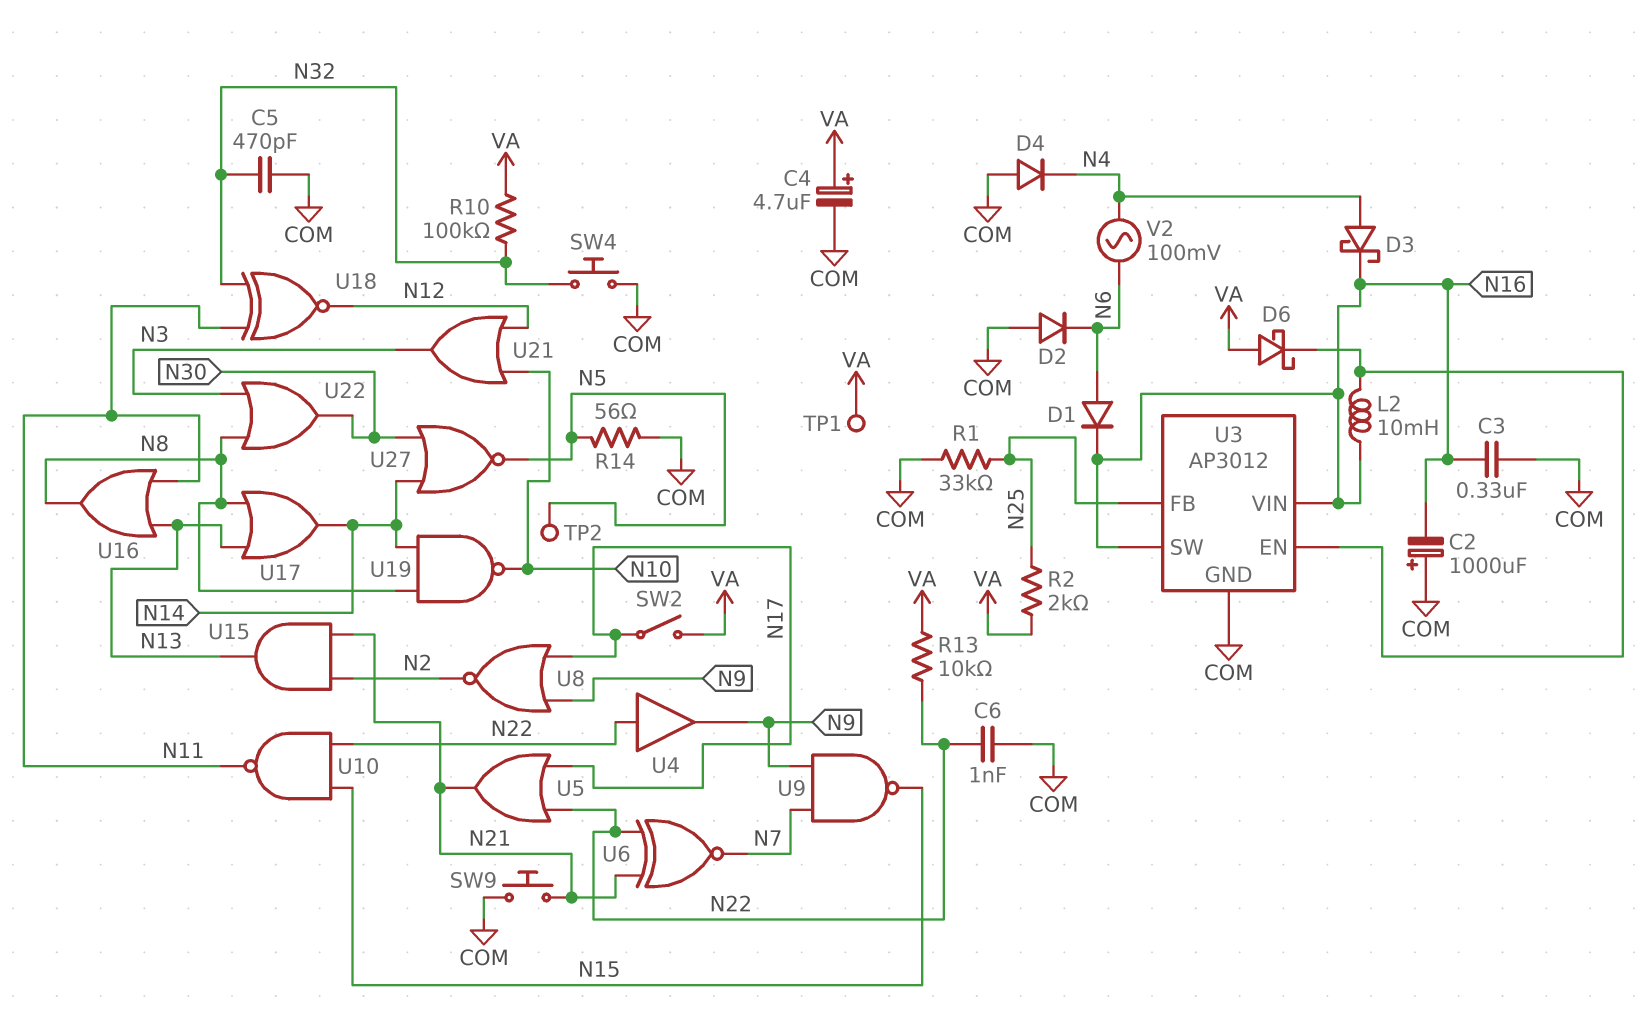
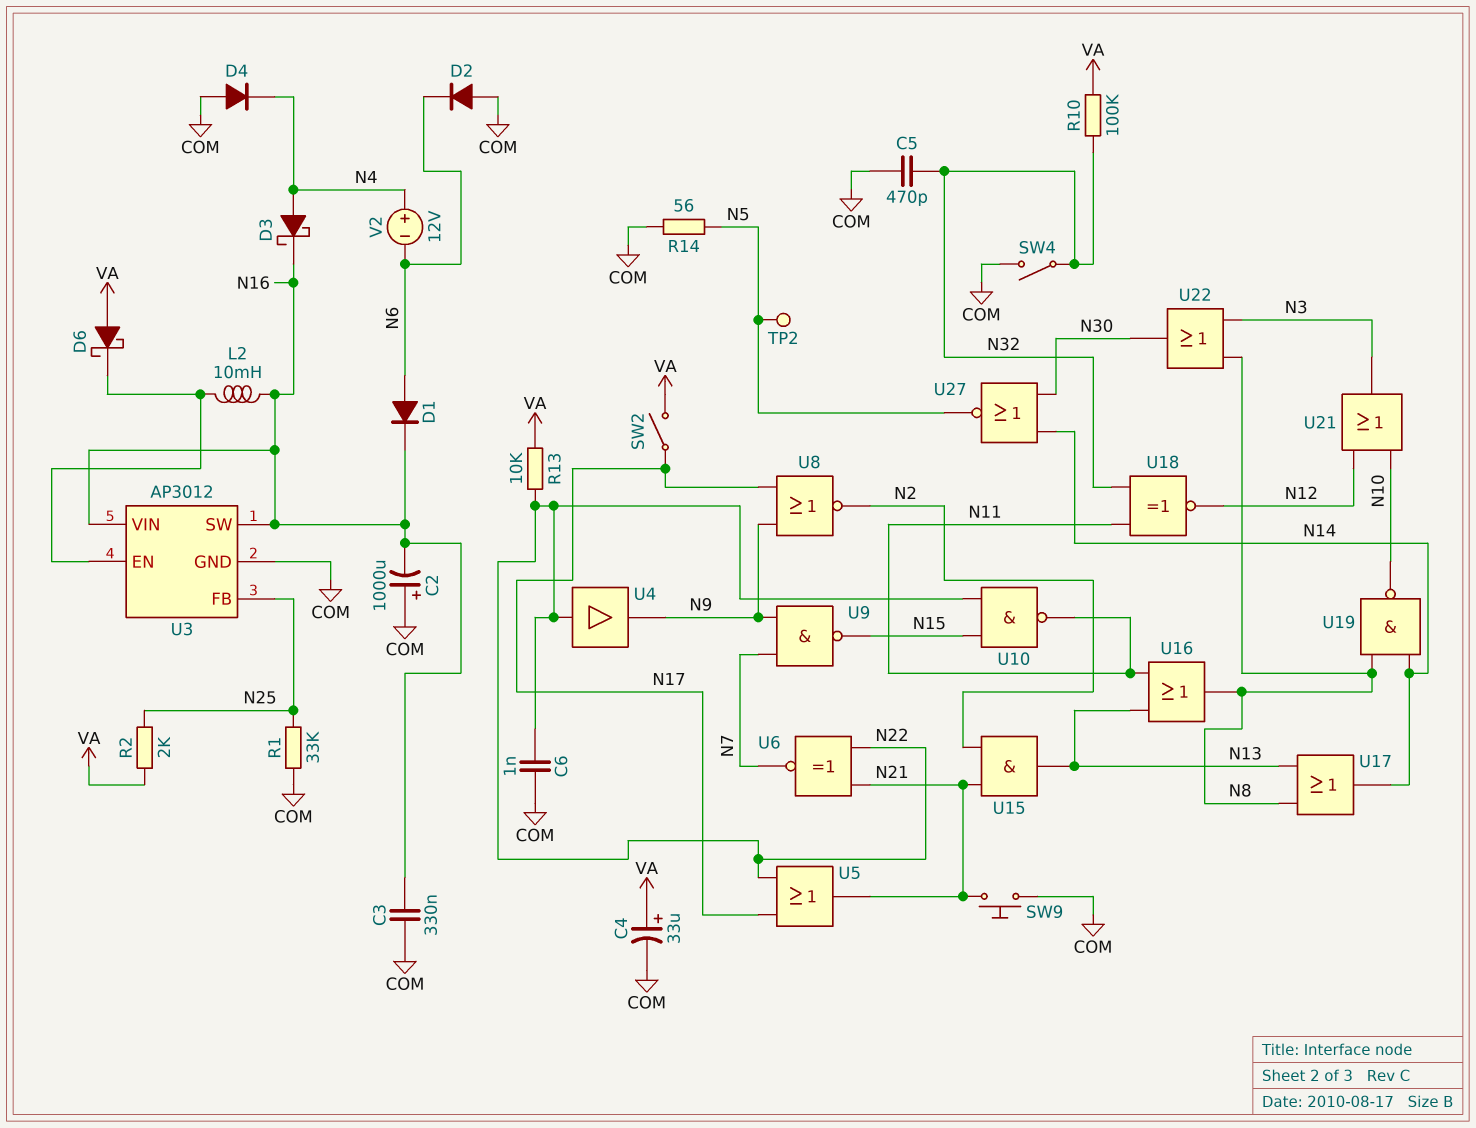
C4: 4.7uF (plus VA, minus COM) -> 33uF (plus VA, minus COM)
SW4: button (COM, N32) -> switch (COM, N32)
TP1: test point (VA) -> none
V2: AC 100mV (N4, N6) -> 12V (plus N4, minus N6)

